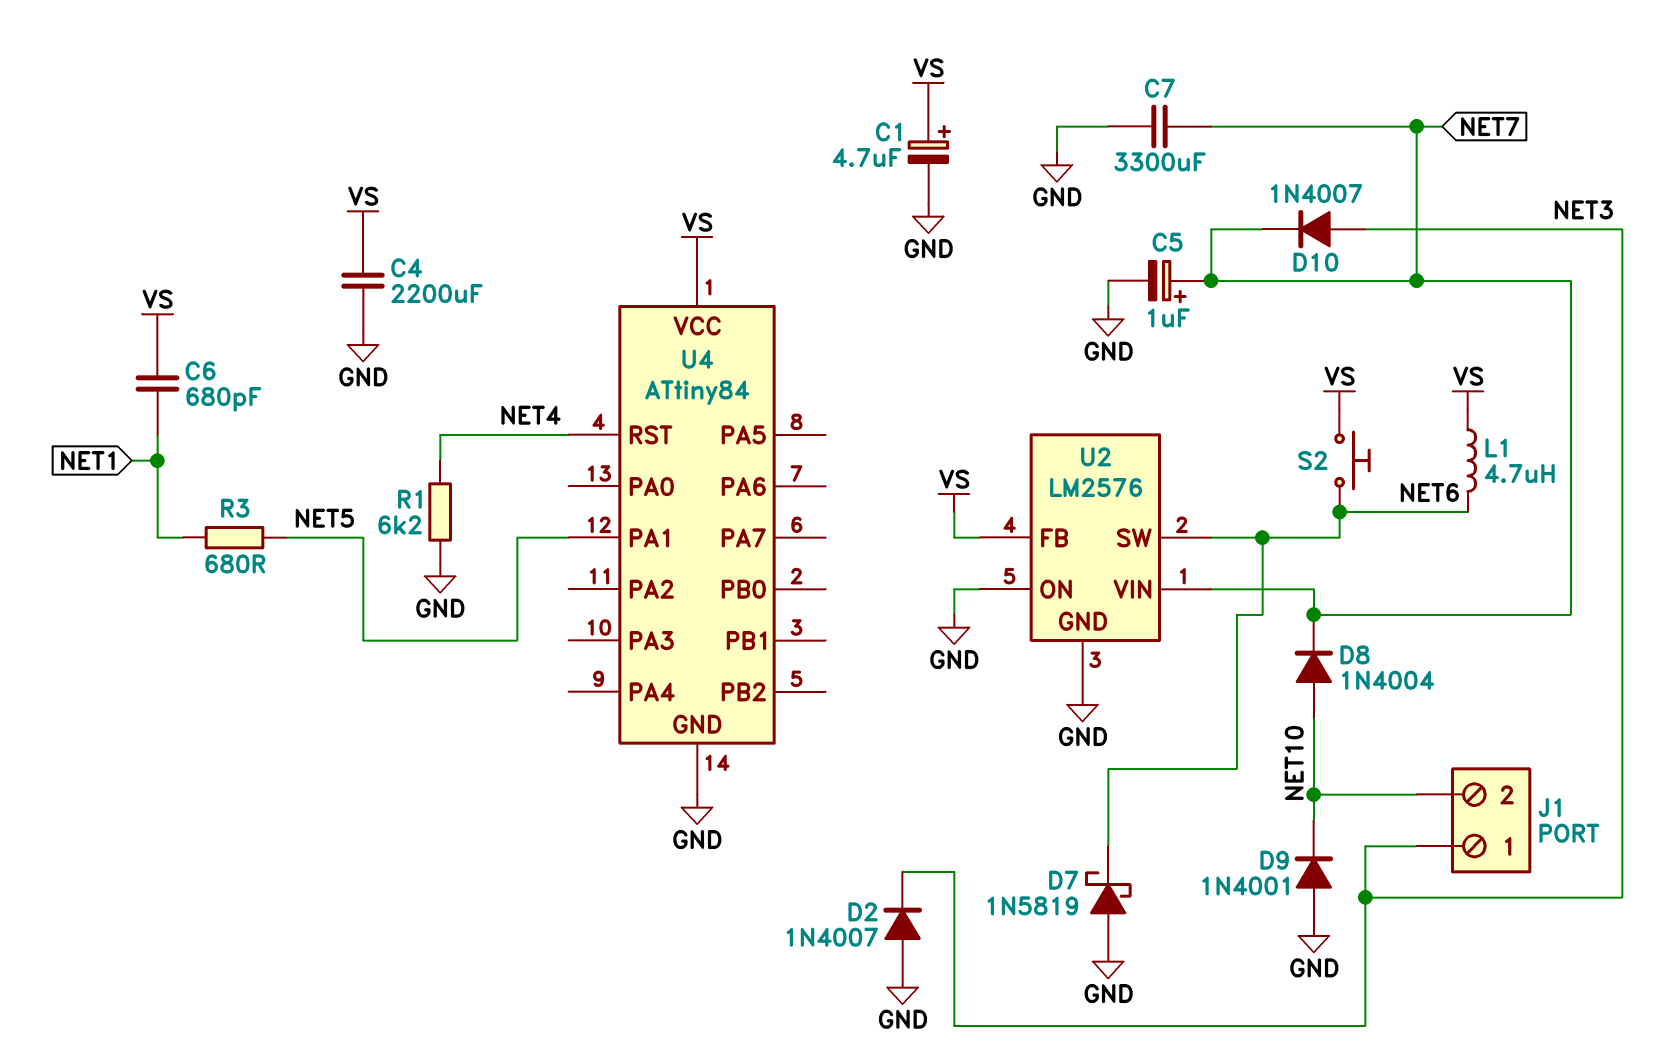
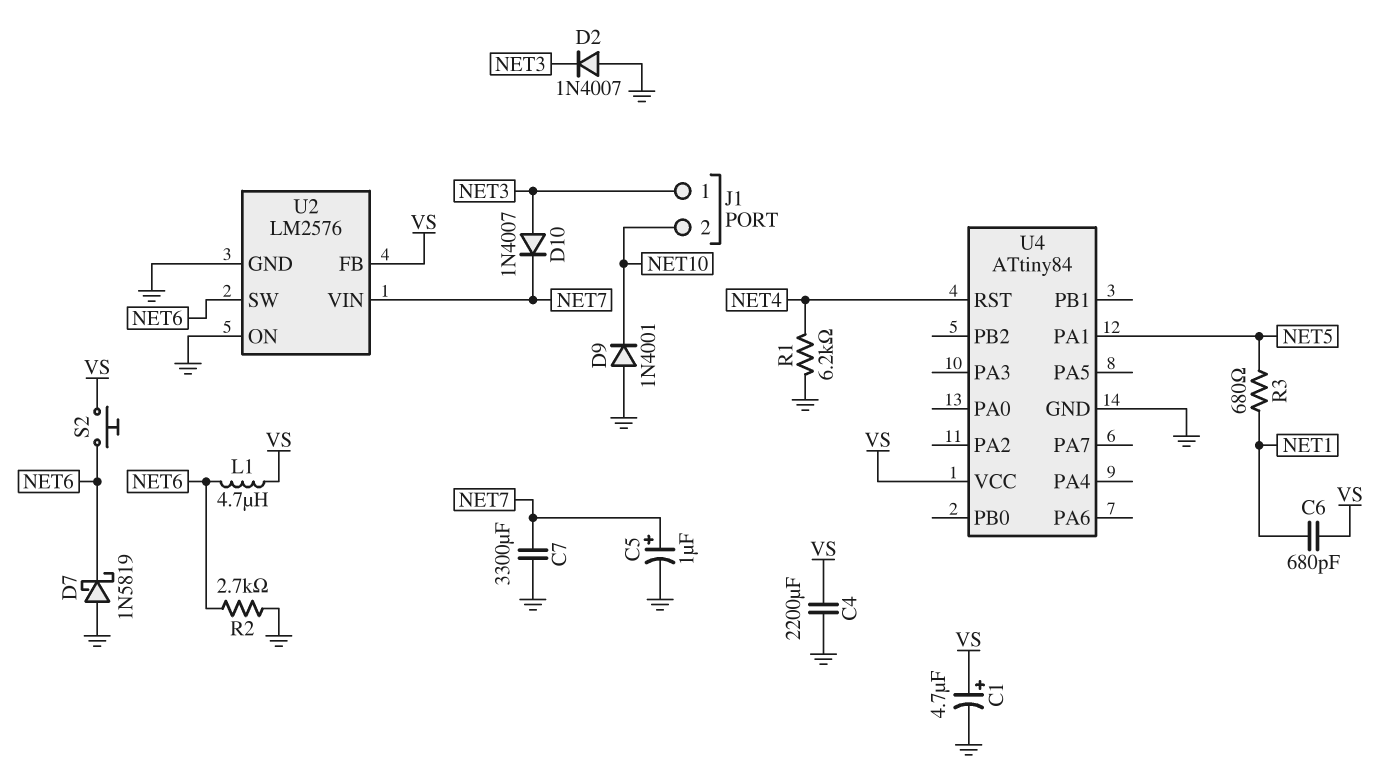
D8: diode 1N4004 (A NET10, K NET7) -> none
R2: none -> 2.7k (GND, NET6)

